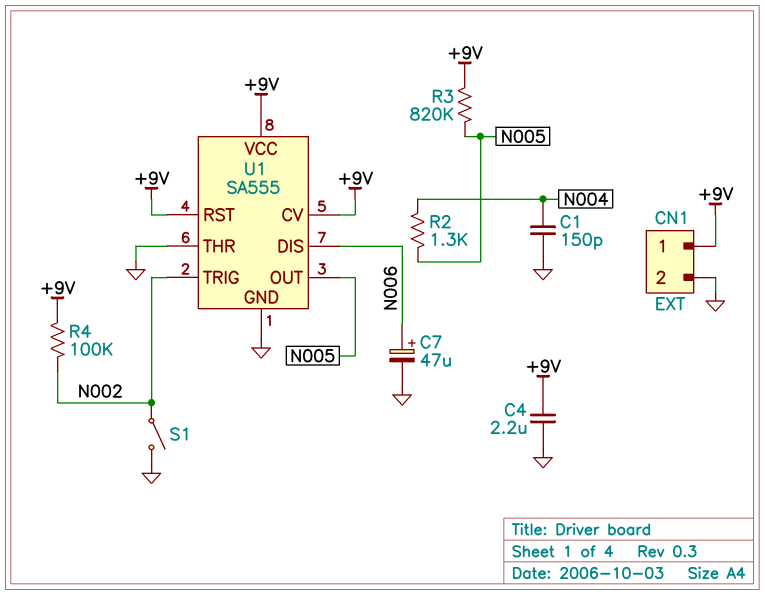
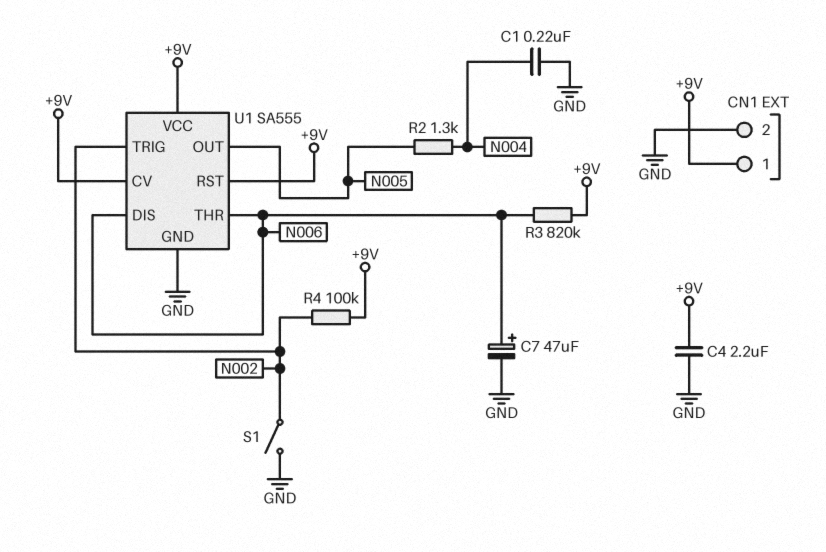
C1: 150pF (GND, N004) -> 220nF (GND, N004)
R3: 820k (+9V, N005) -> 820k (+9V, N006)
U1 pin THR: GND -> N006

